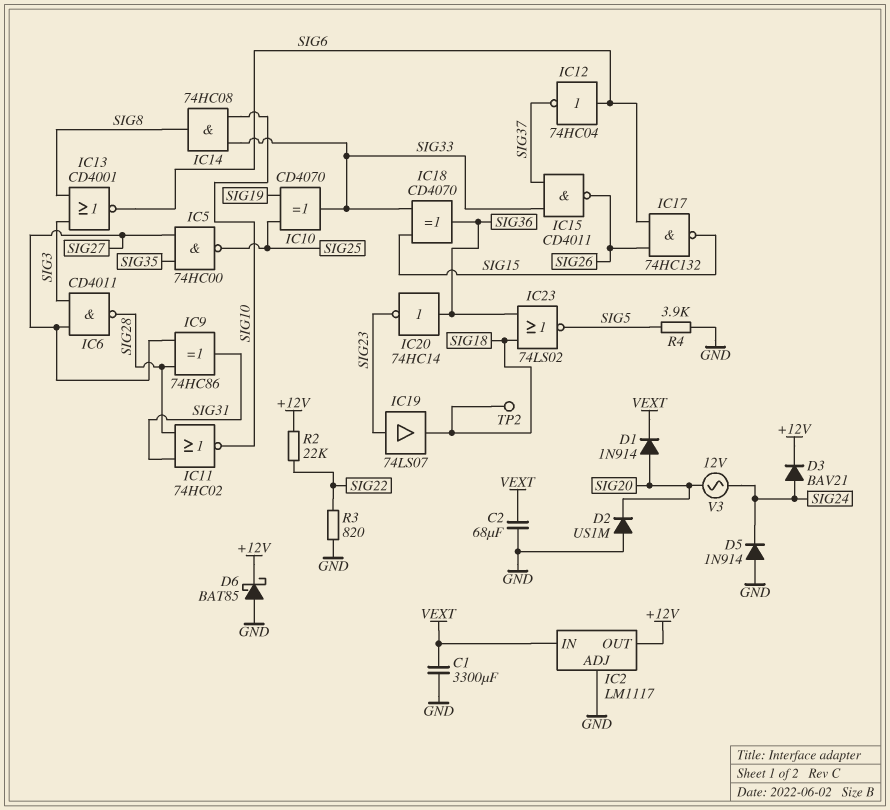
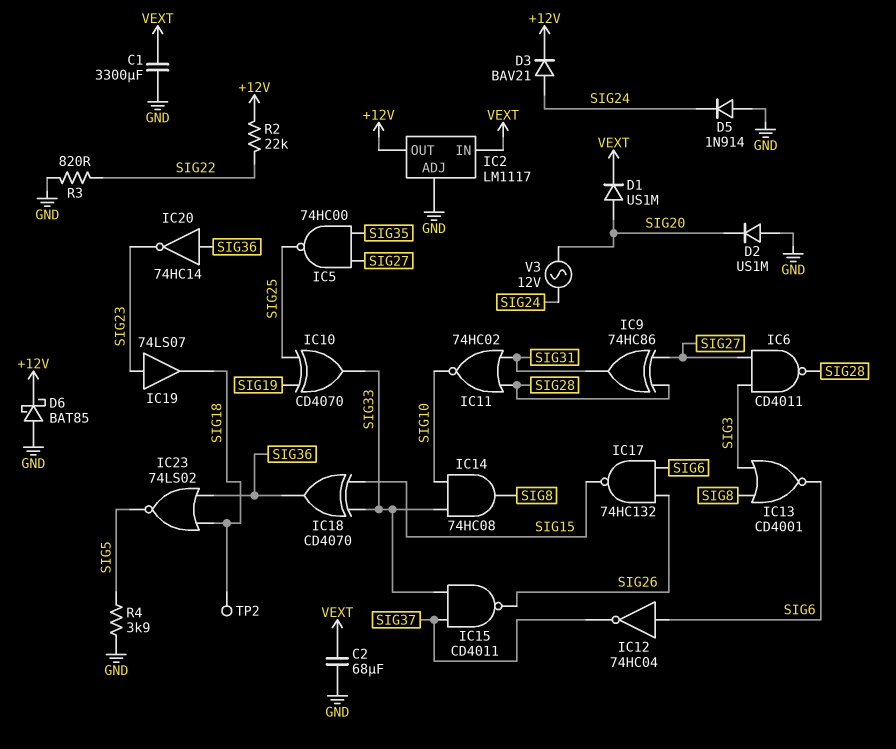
D1: diode 1N914 (A SIG20, K VEXT) -> diode US1M (A SIG20, K VEXT)

